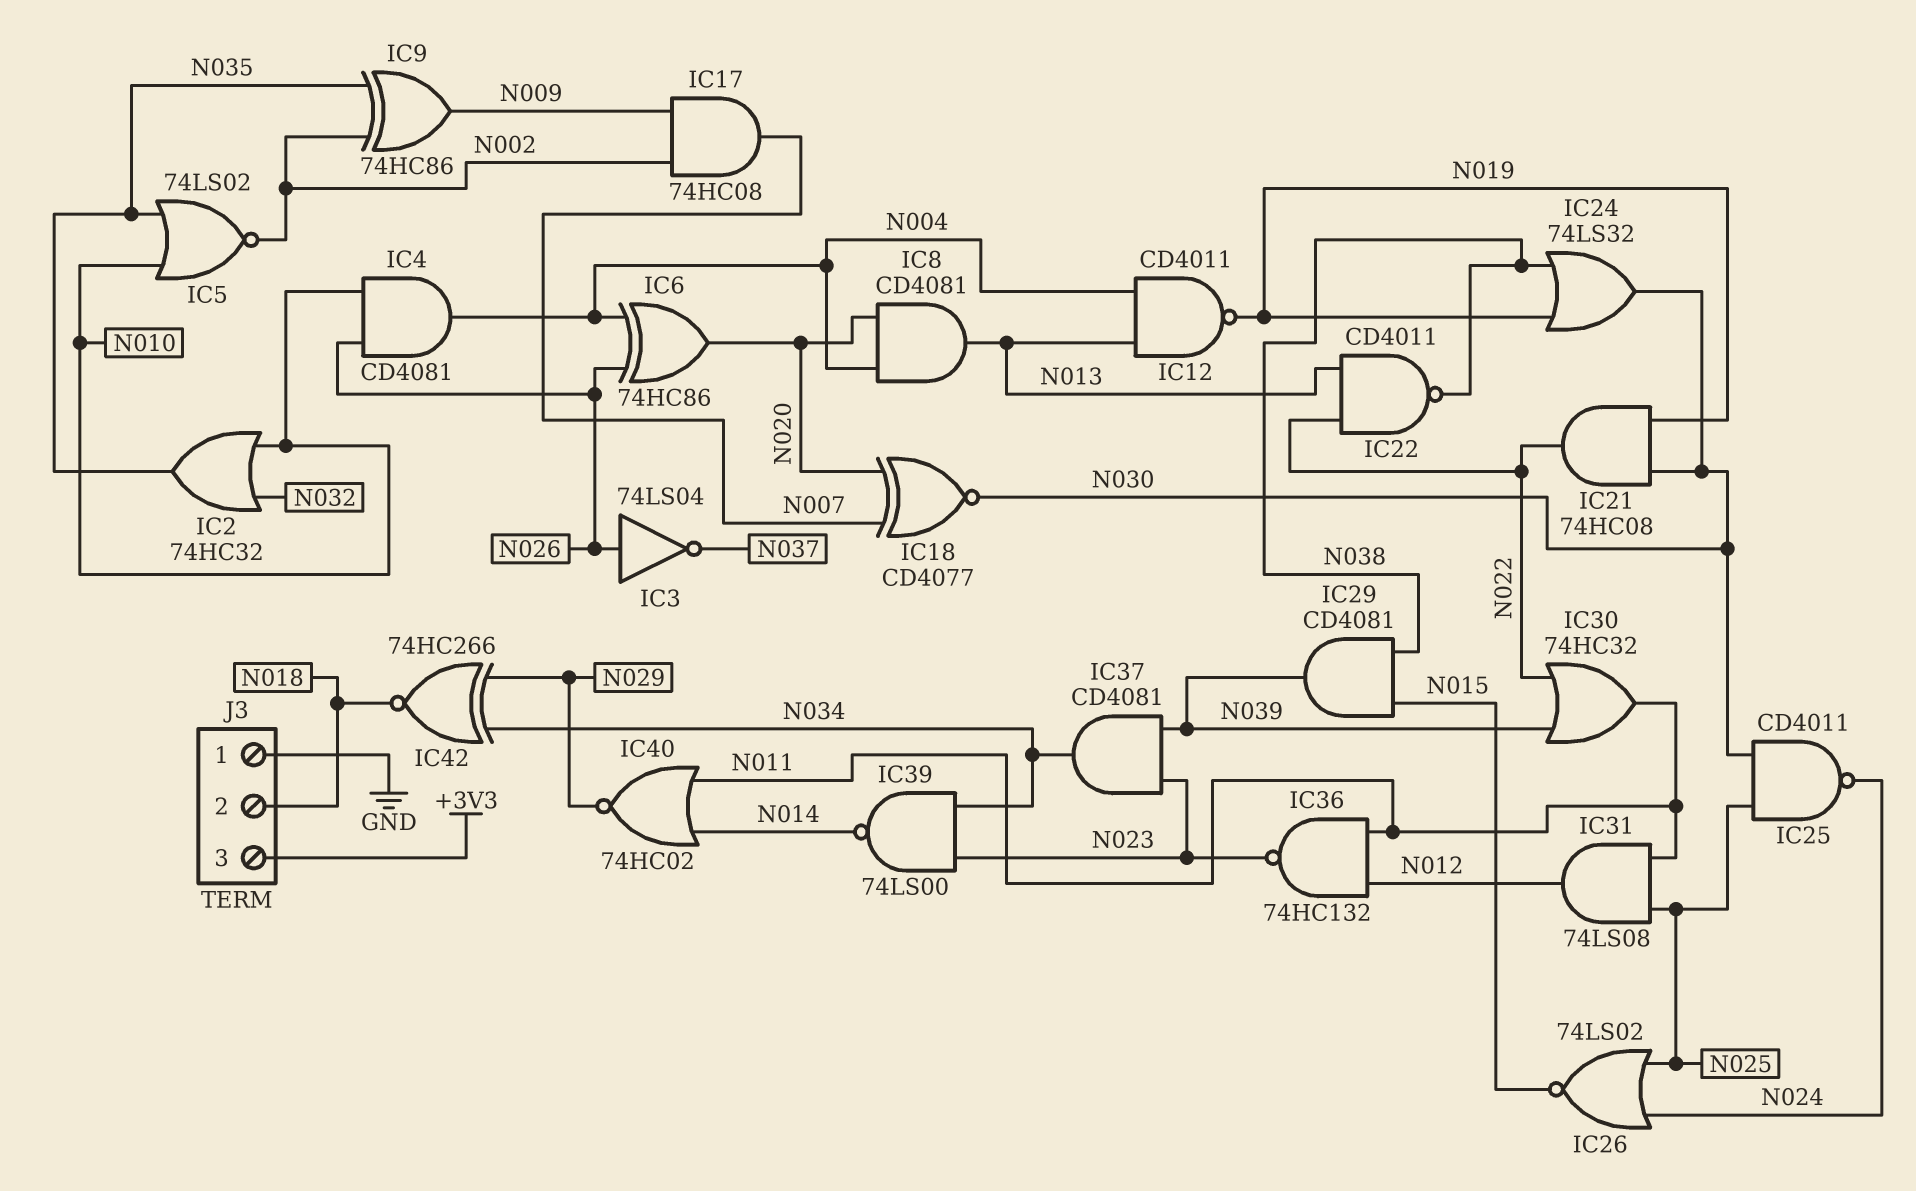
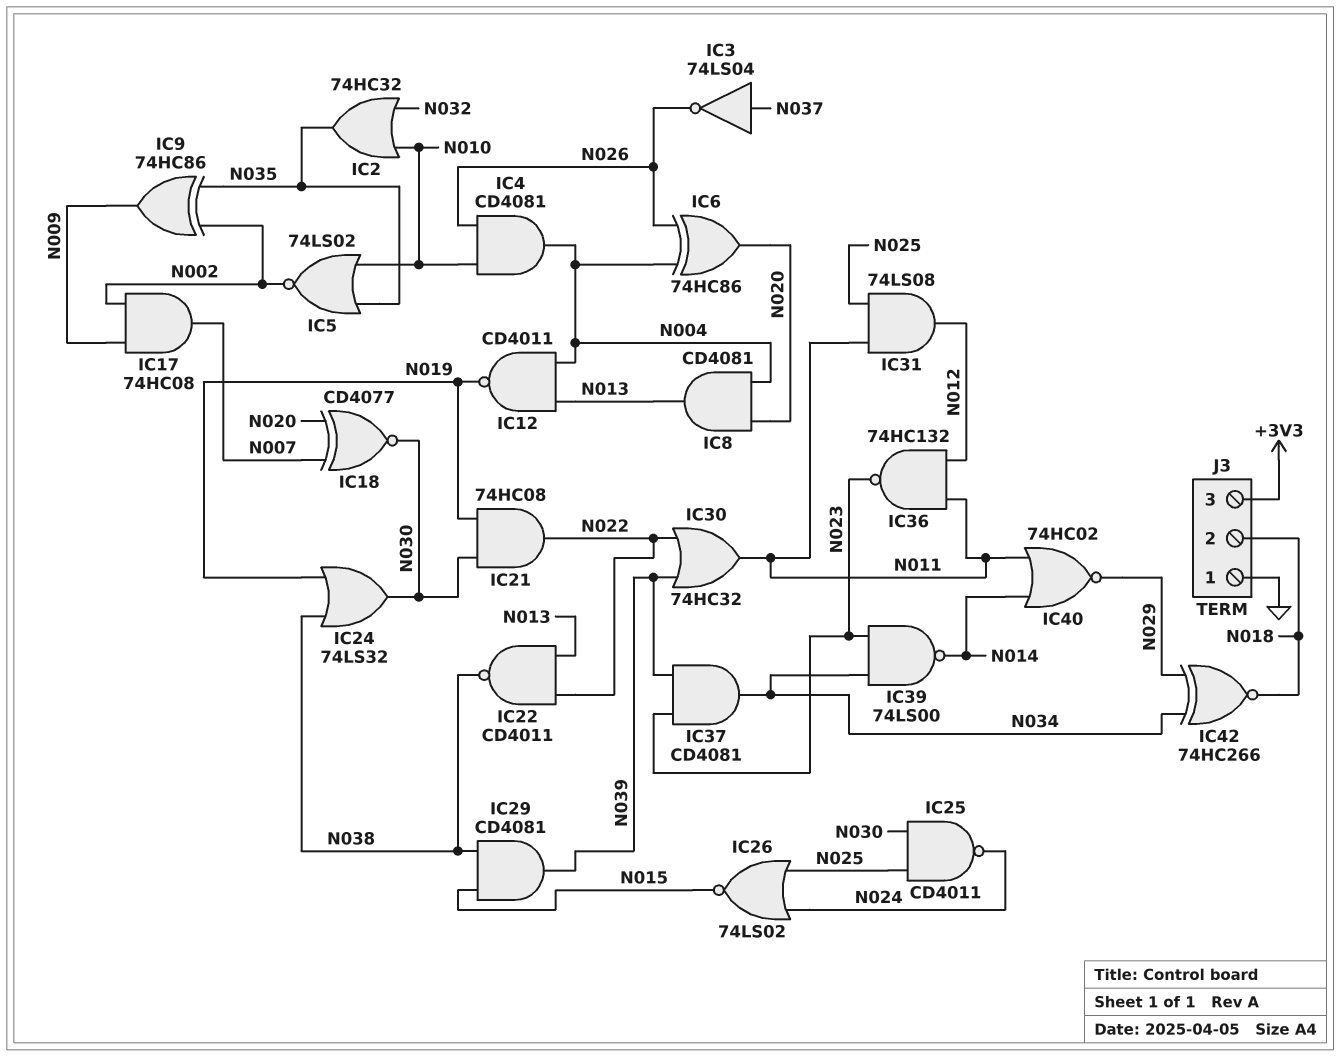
IC3: NOT 74LS04 (in N026, out N037) -> NOT 74LS04 (in N037, out N026)

